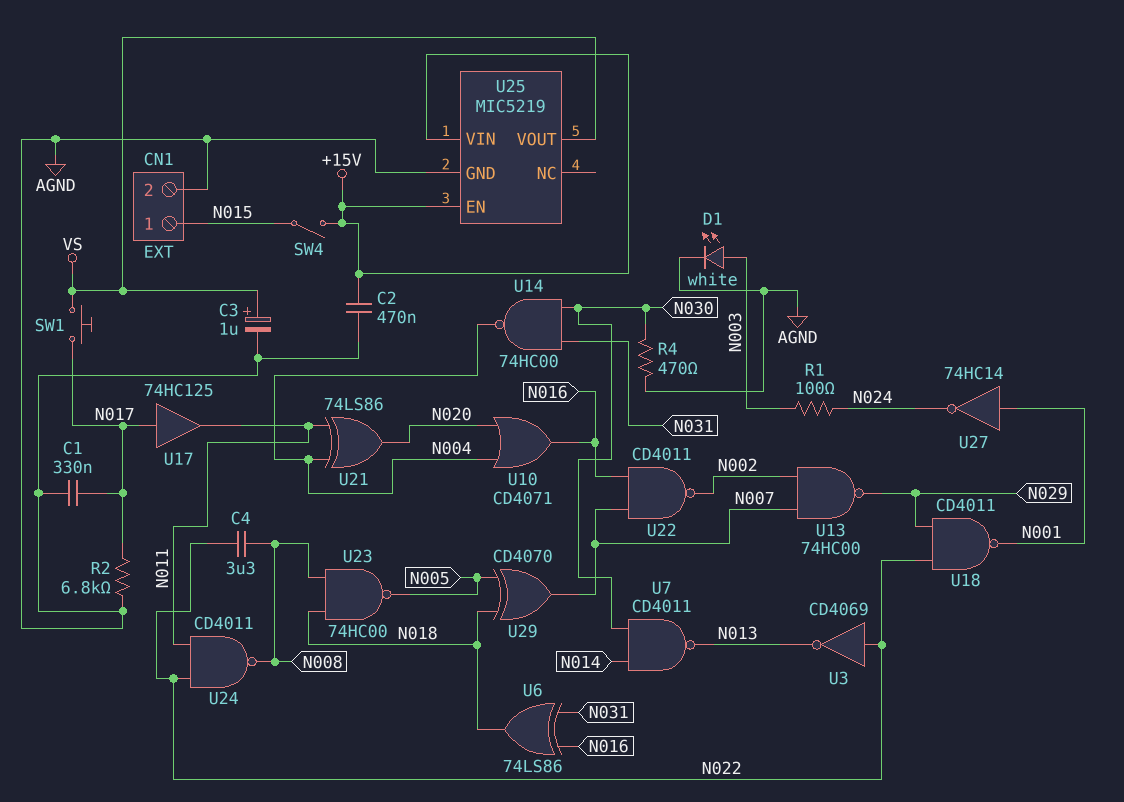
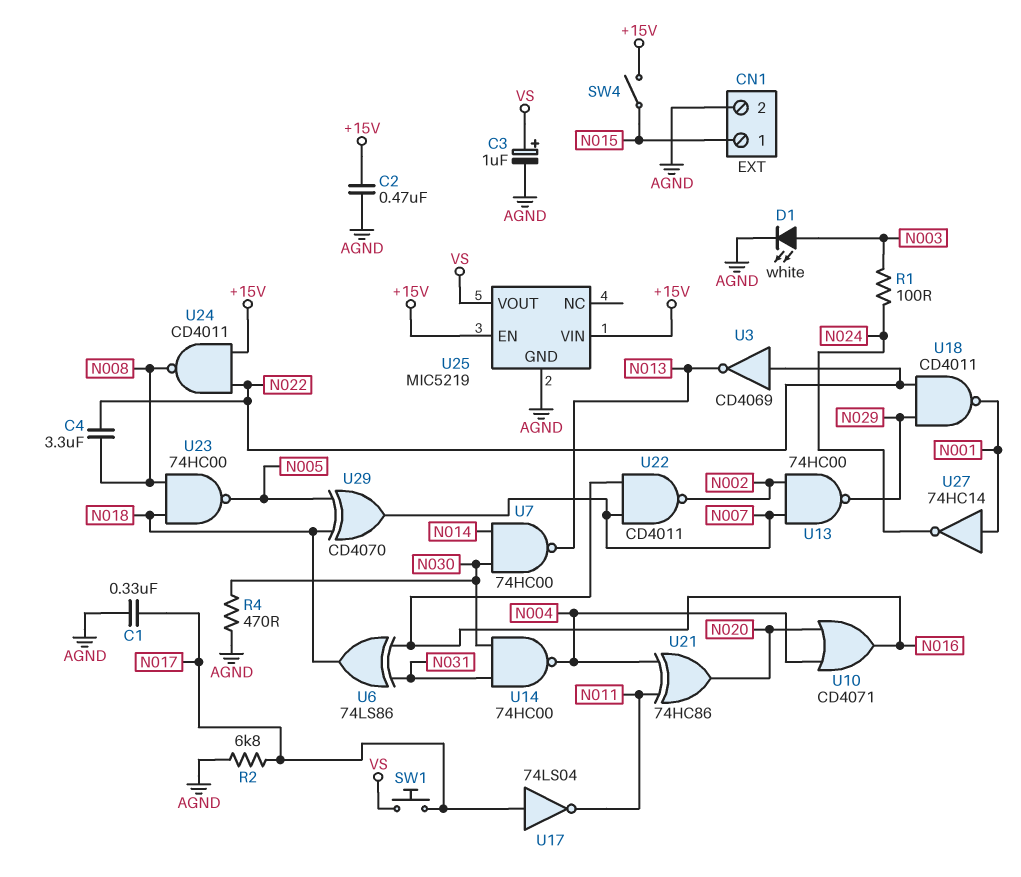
U7: NAND CD4011 (in N014, in N030, out N013) -> NAND 74HC00 (in N014, in N030, out N013)
U17: buffer 74HC125 (in N017, out N011) -> NOT 74LS04 (in N017, out N011)
U21: XOR 74LS86 (in N004, in N011, out N020) -> XOR 74HC86 (in N004, in N011, out N020)
U24: NAND CD4011 (in N011, in N022, out N008) -> NAND CD4011 (in +15V, in N022, out N008)

